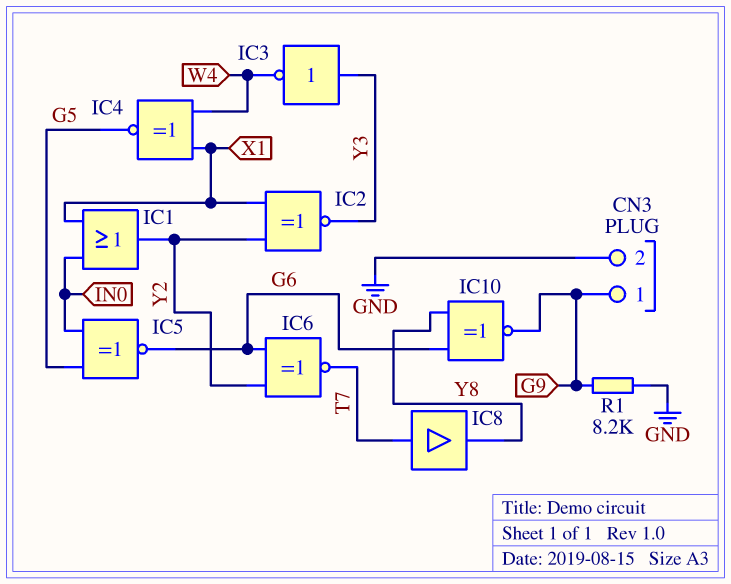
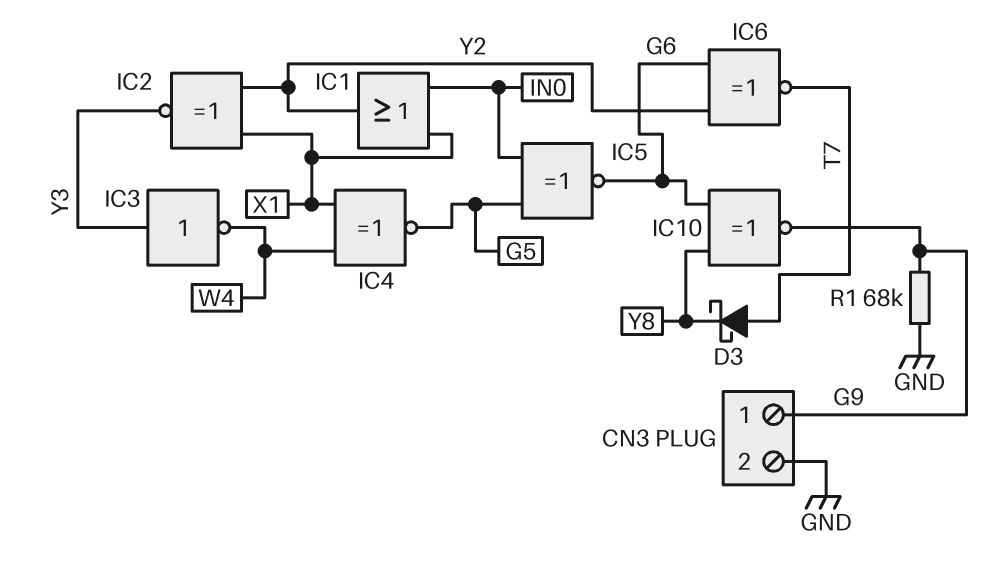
D3: none -> schottky (A T7, K Y8)
IC8: buffer (in T7, out Y8) -> none
R1: 8.2k (G9, GND) -> 68k (G9, GND)

